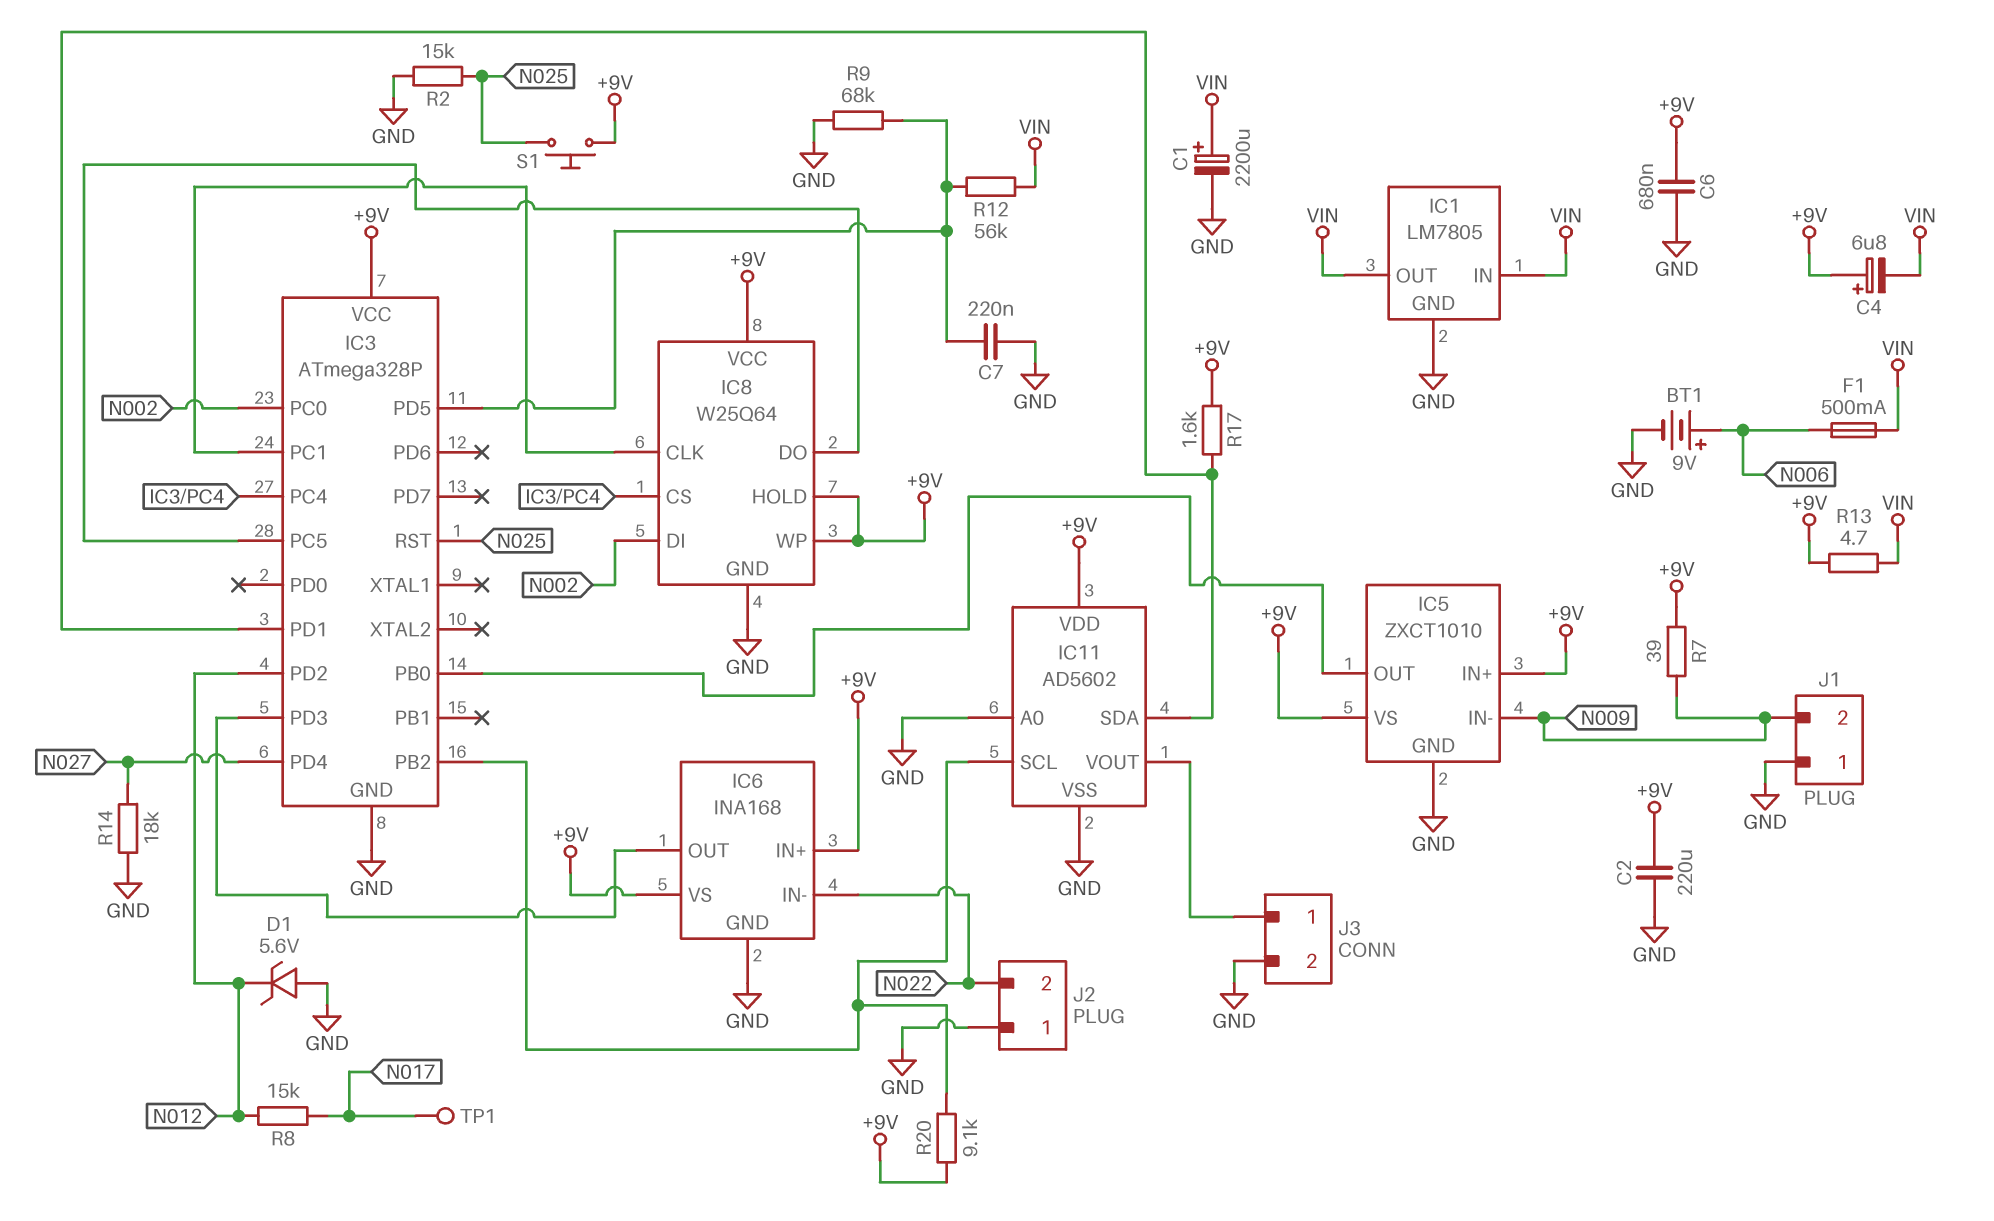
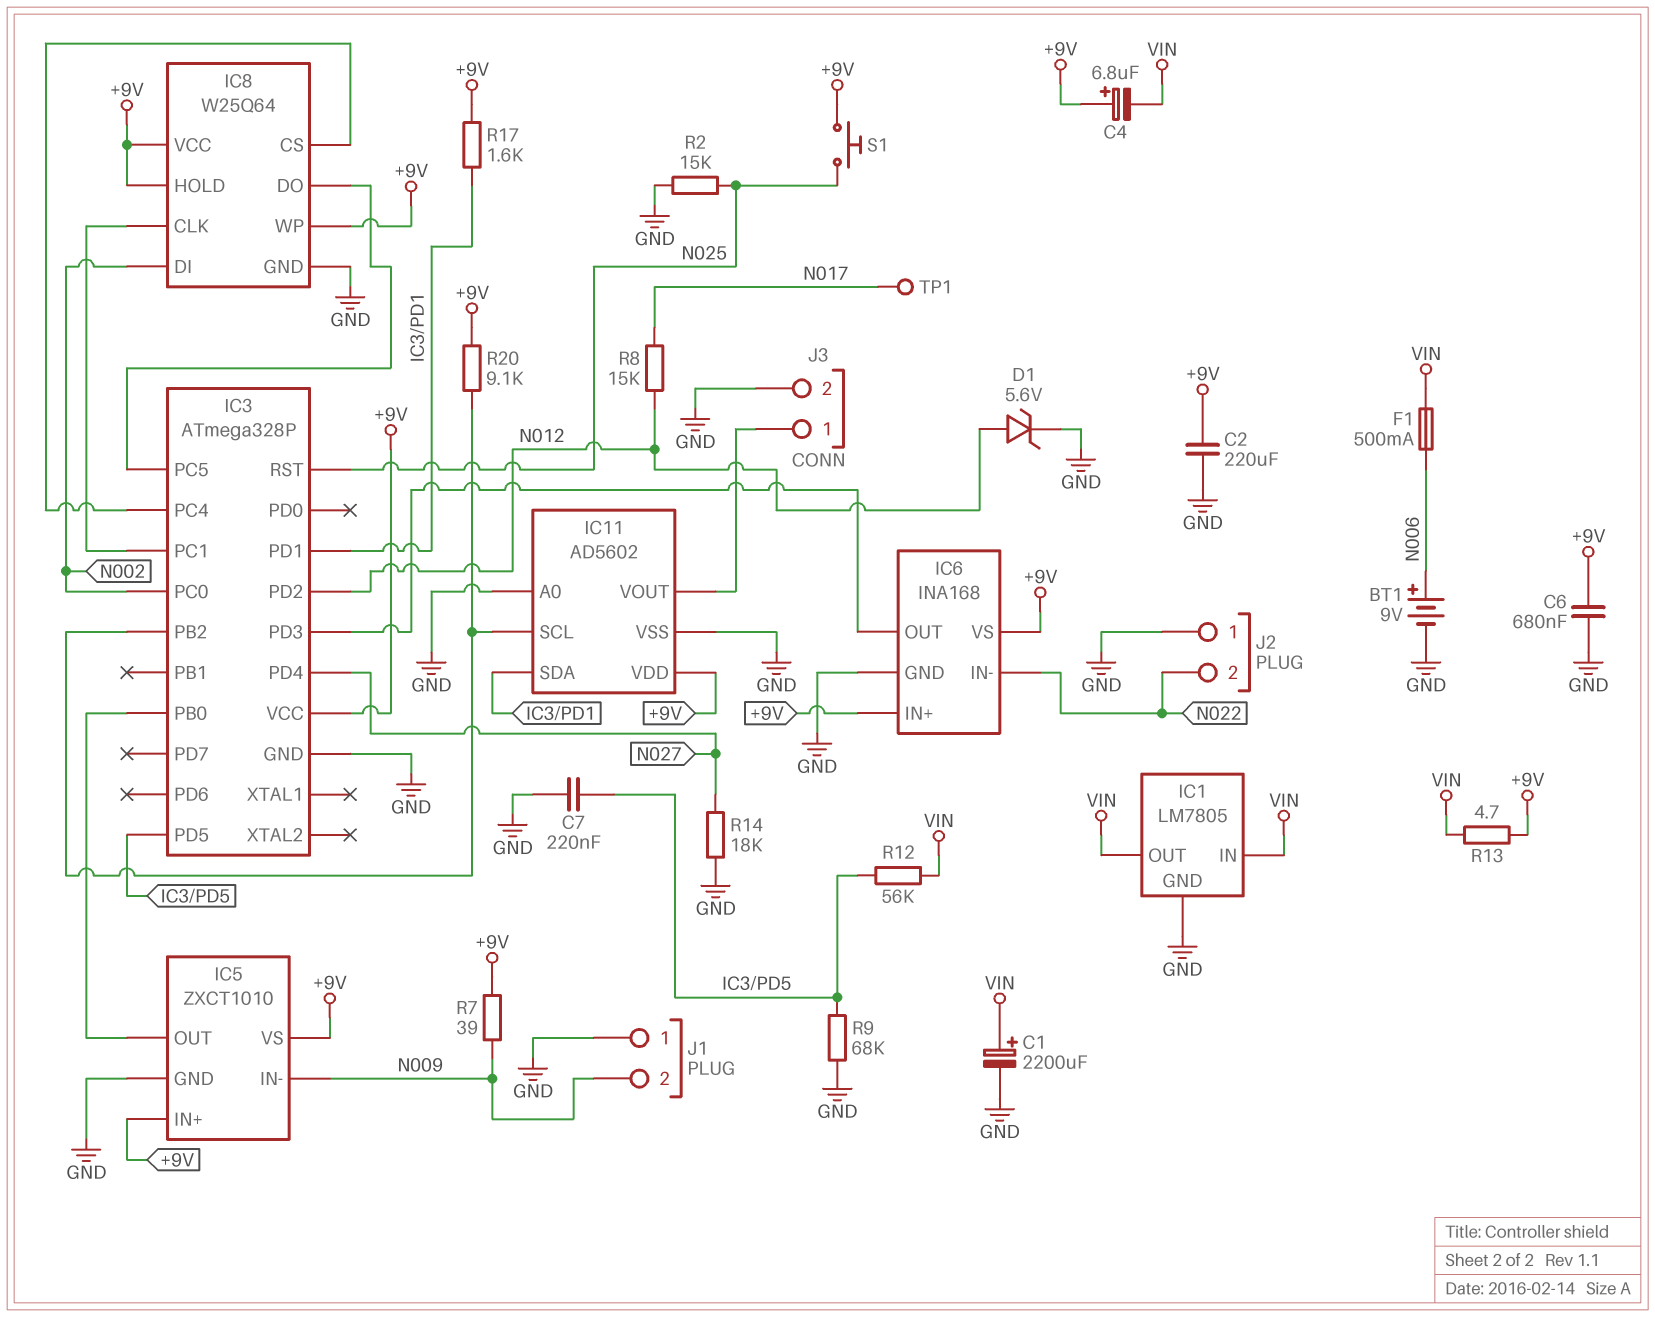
D1: zener 5.6V (A GND, K N012) -> zener 5.6V (A N012, K GND)

